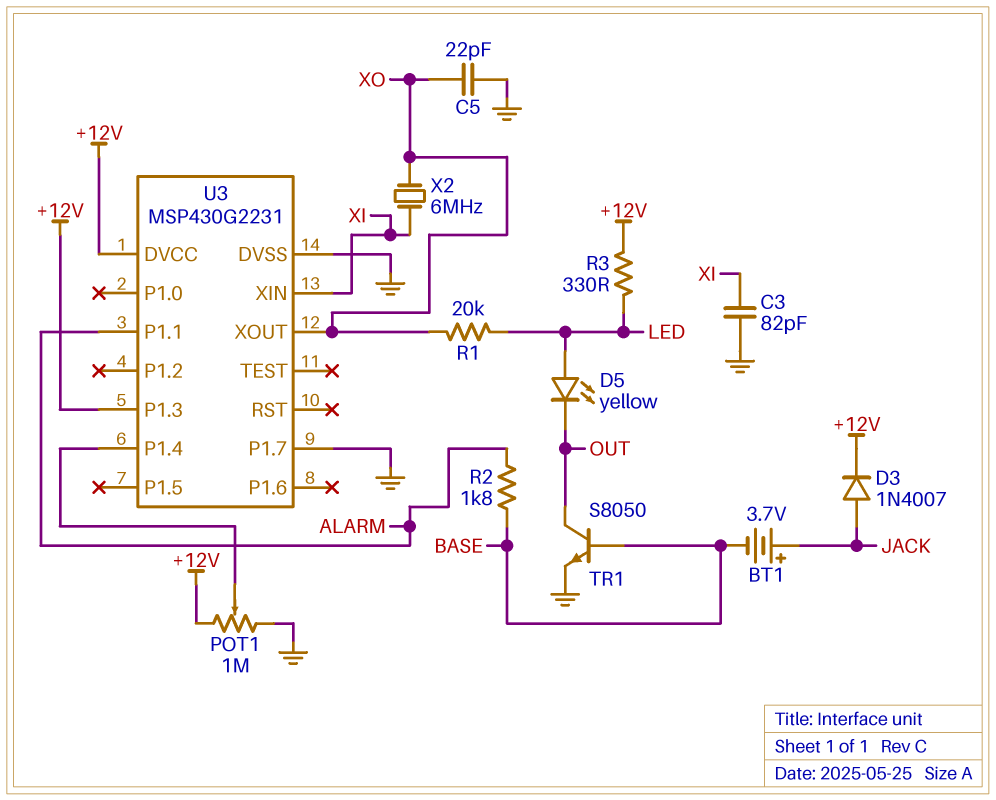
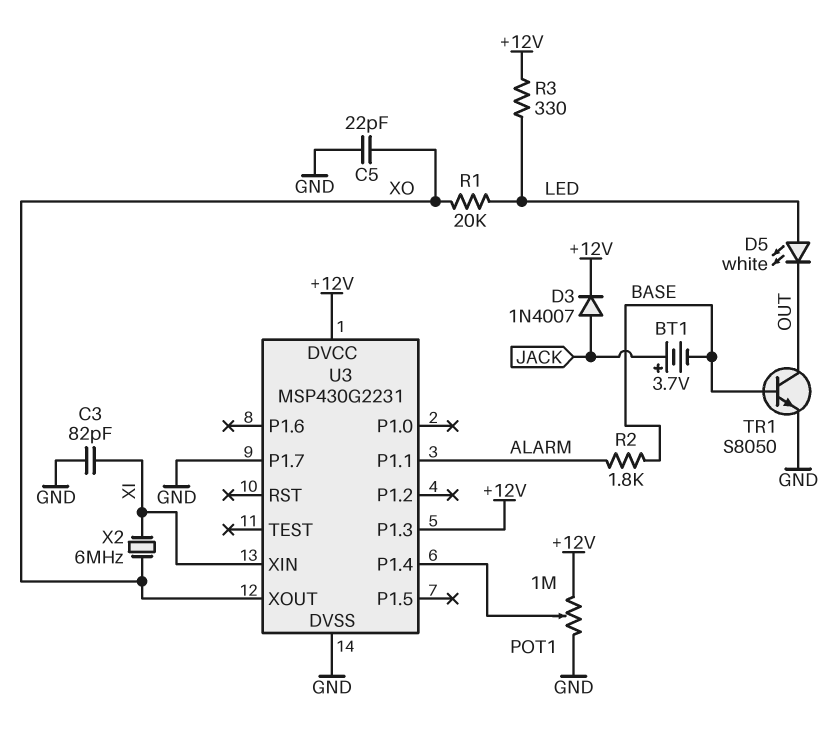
D5: LED yellow (A LED, K OUT) -> LED white (A LED, K OUT)

